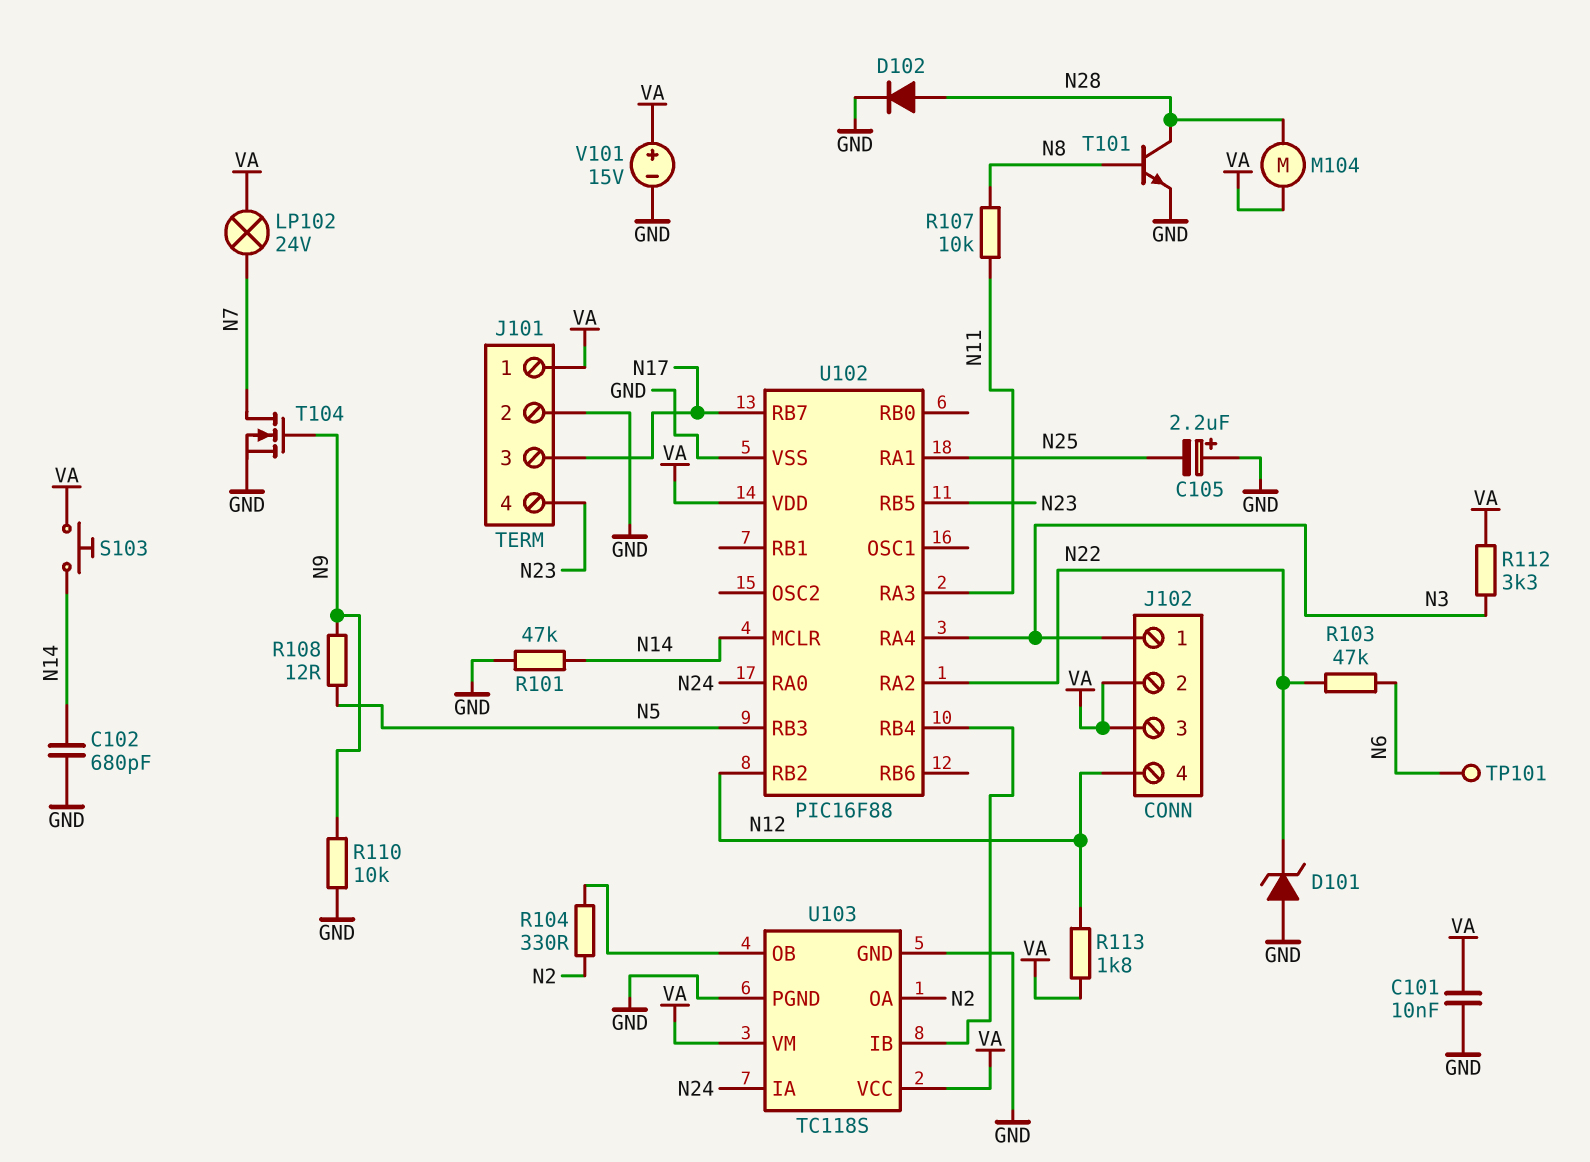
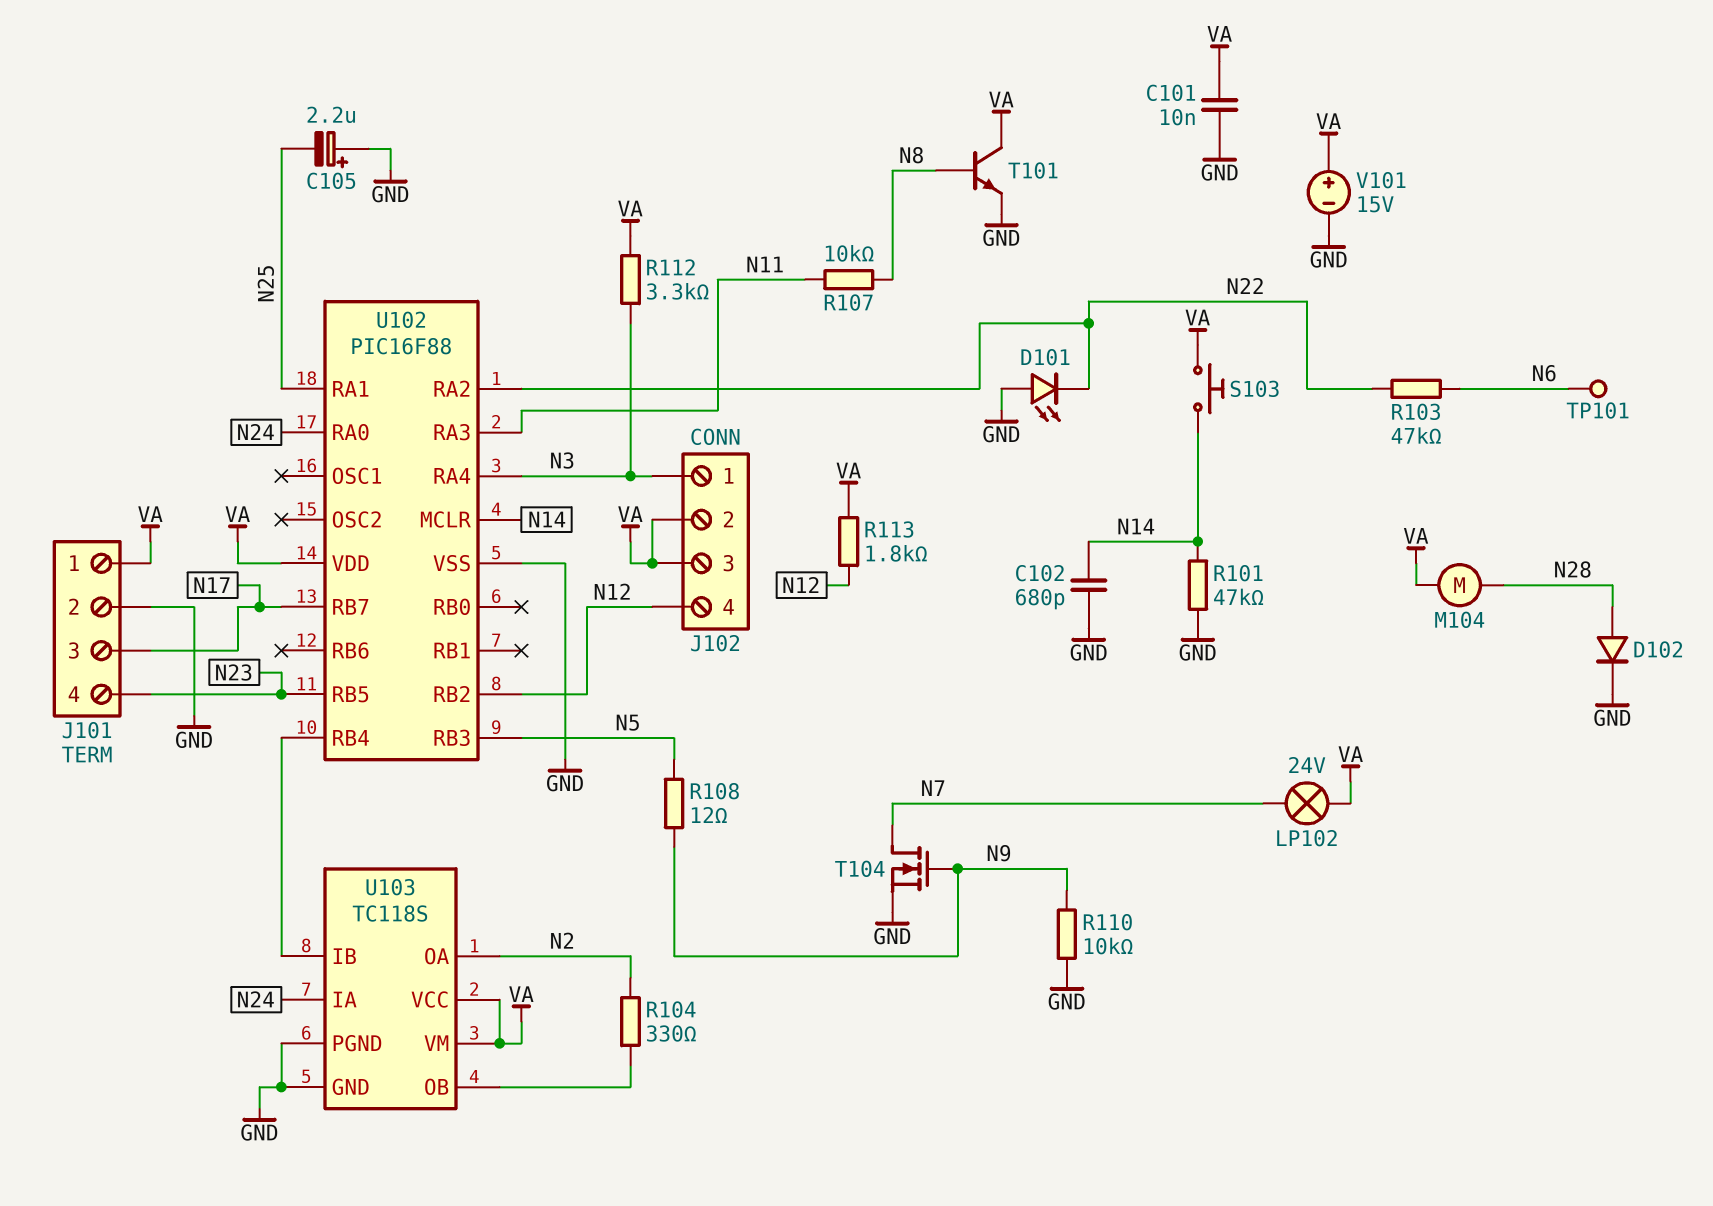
D101: zener (A GND, K N22) -> LED (A GND, K N22)
T101: NPN (B N8, C N28, E GND) -> NPN (B N8, C VA, E GND)

